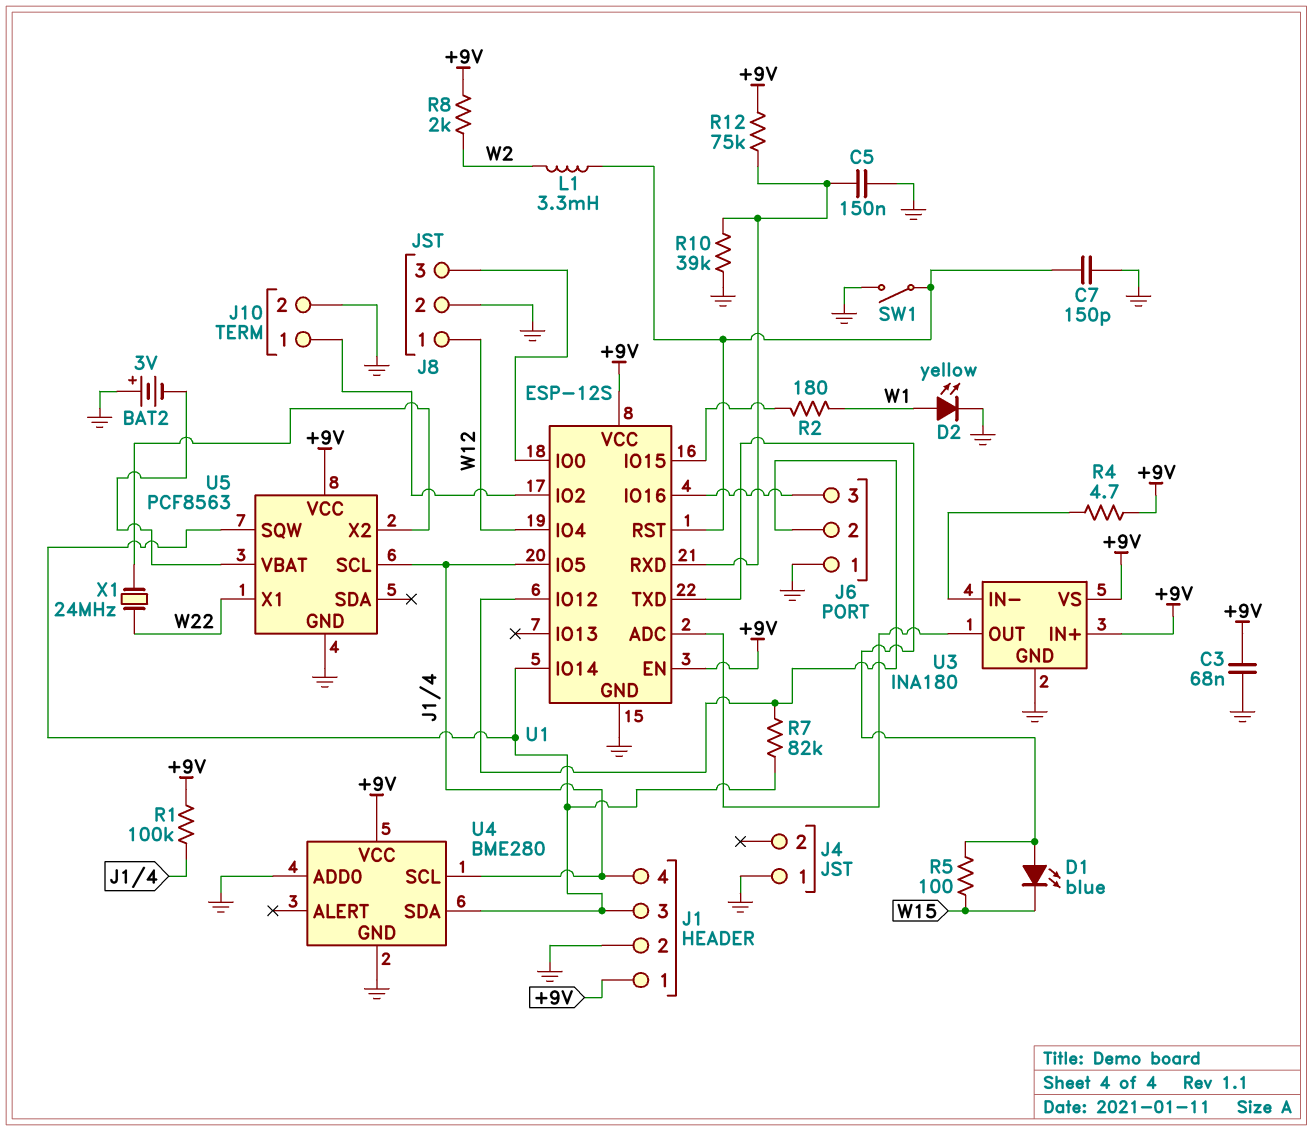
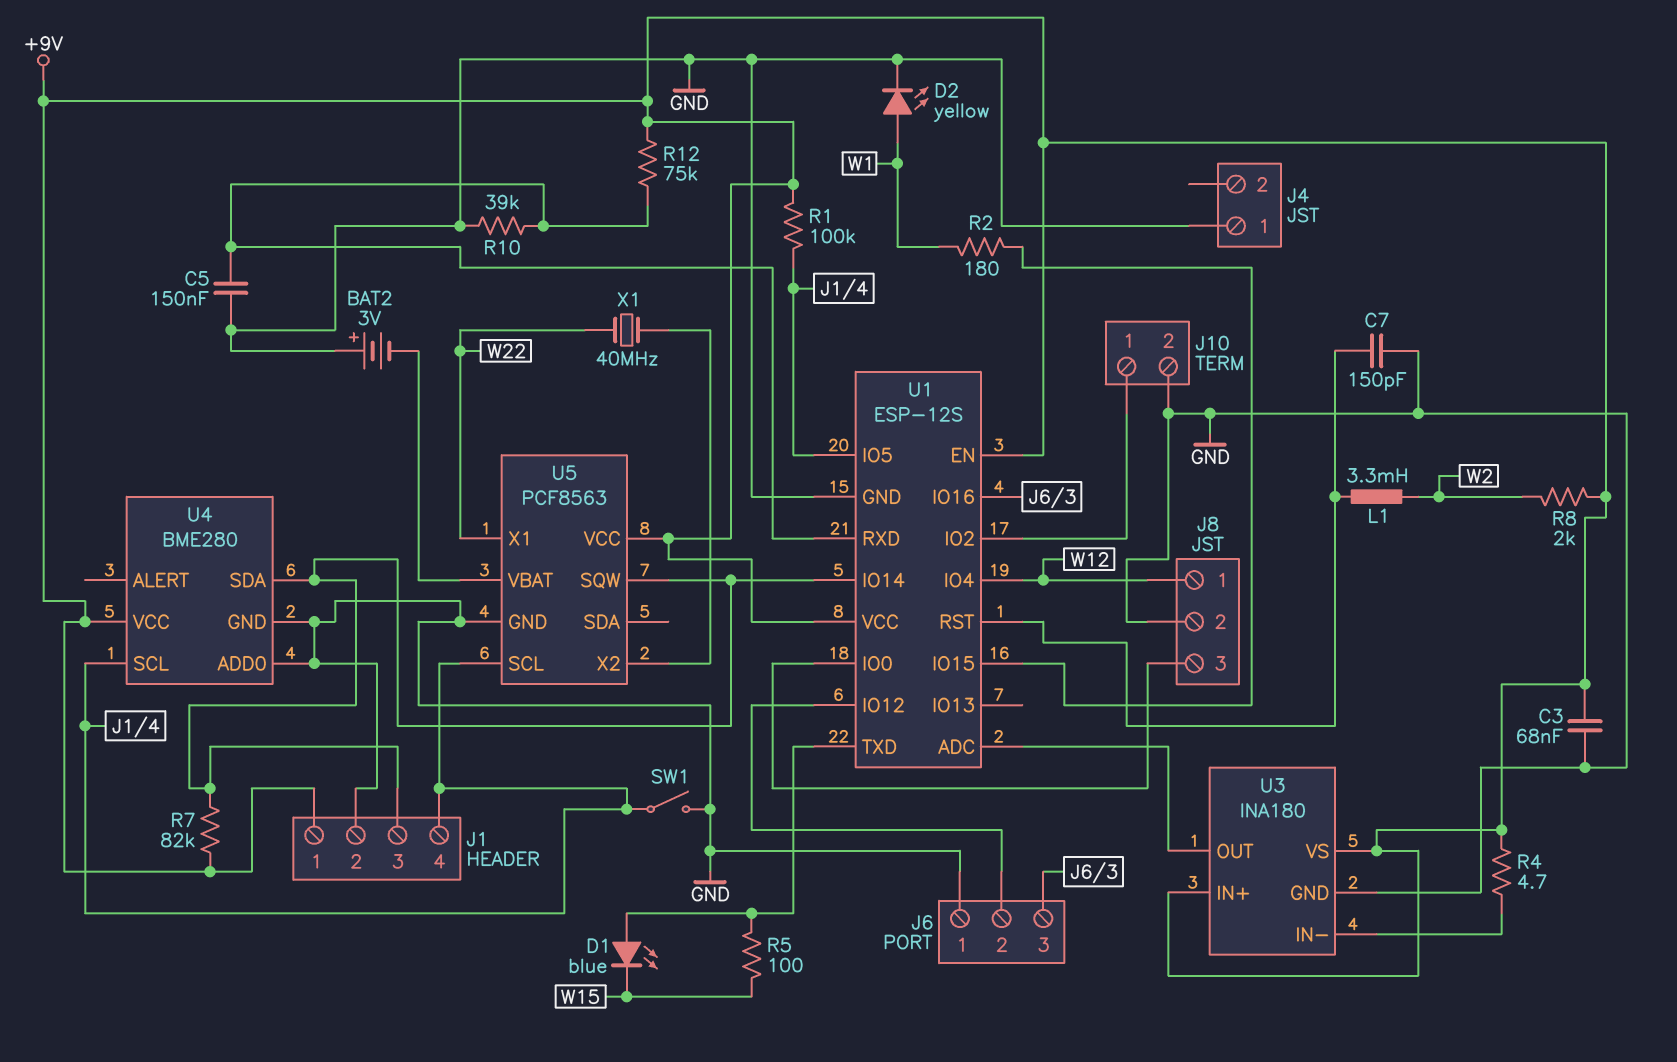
R7: 82k (J1/3, J6/2) -> 82k (+9V, J1/3)
SW1: switch (GND, U1/RST) -> switch (GND, J1/4)
X1: 24MHz (U5/X2, W22) -> 40MHz (U5/X2, W22)

